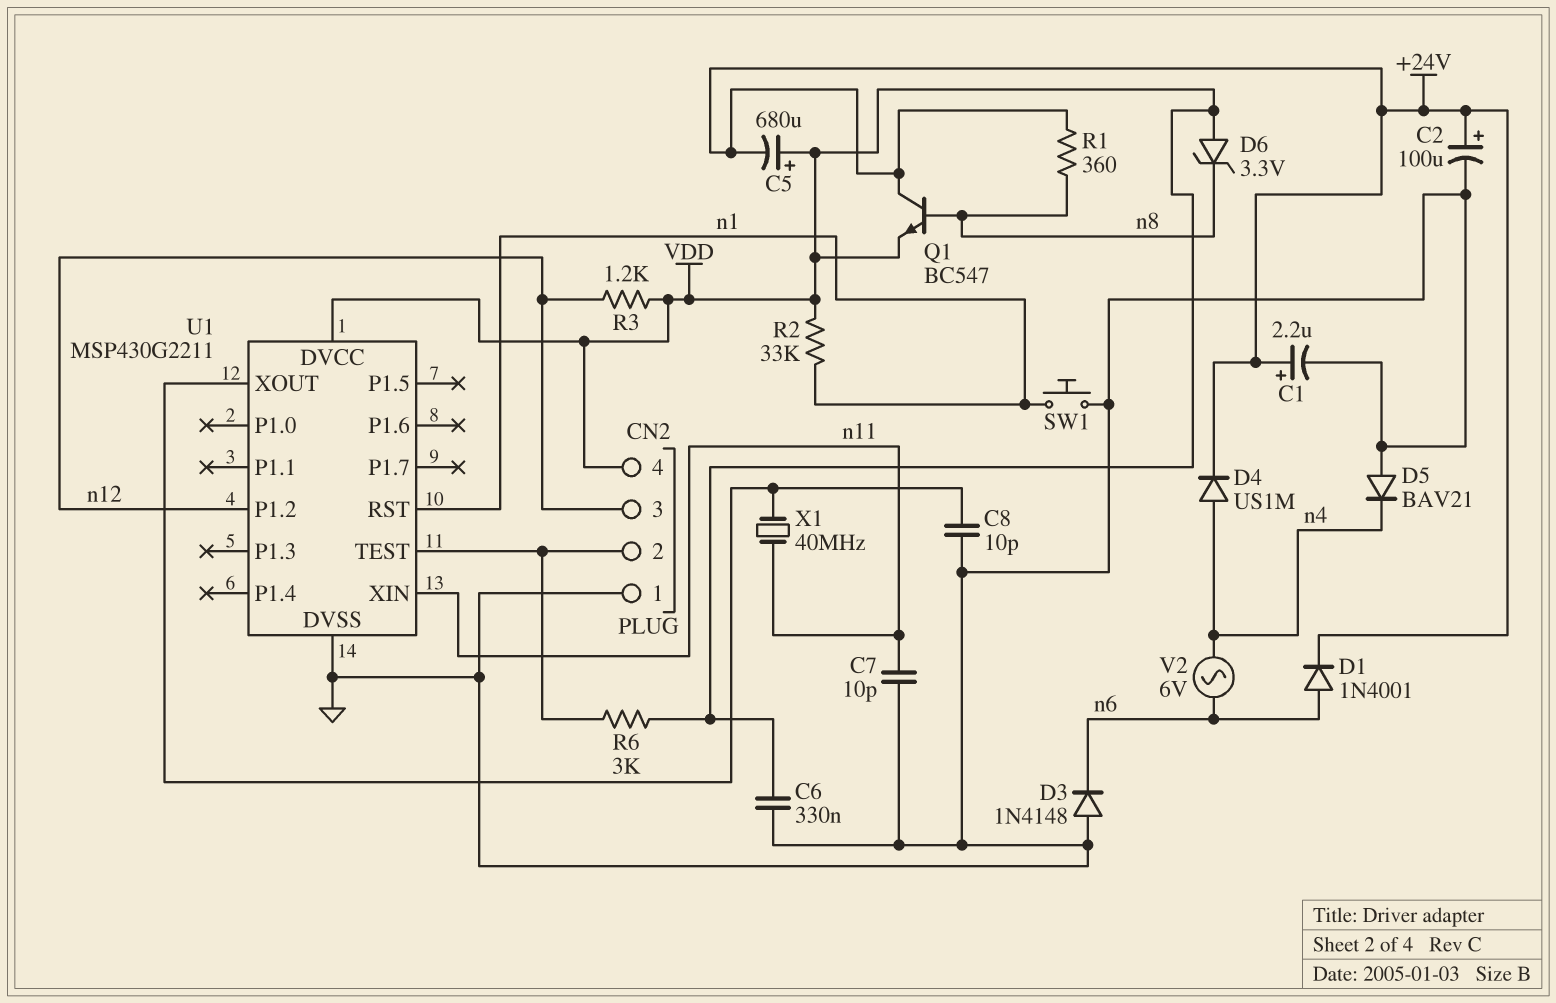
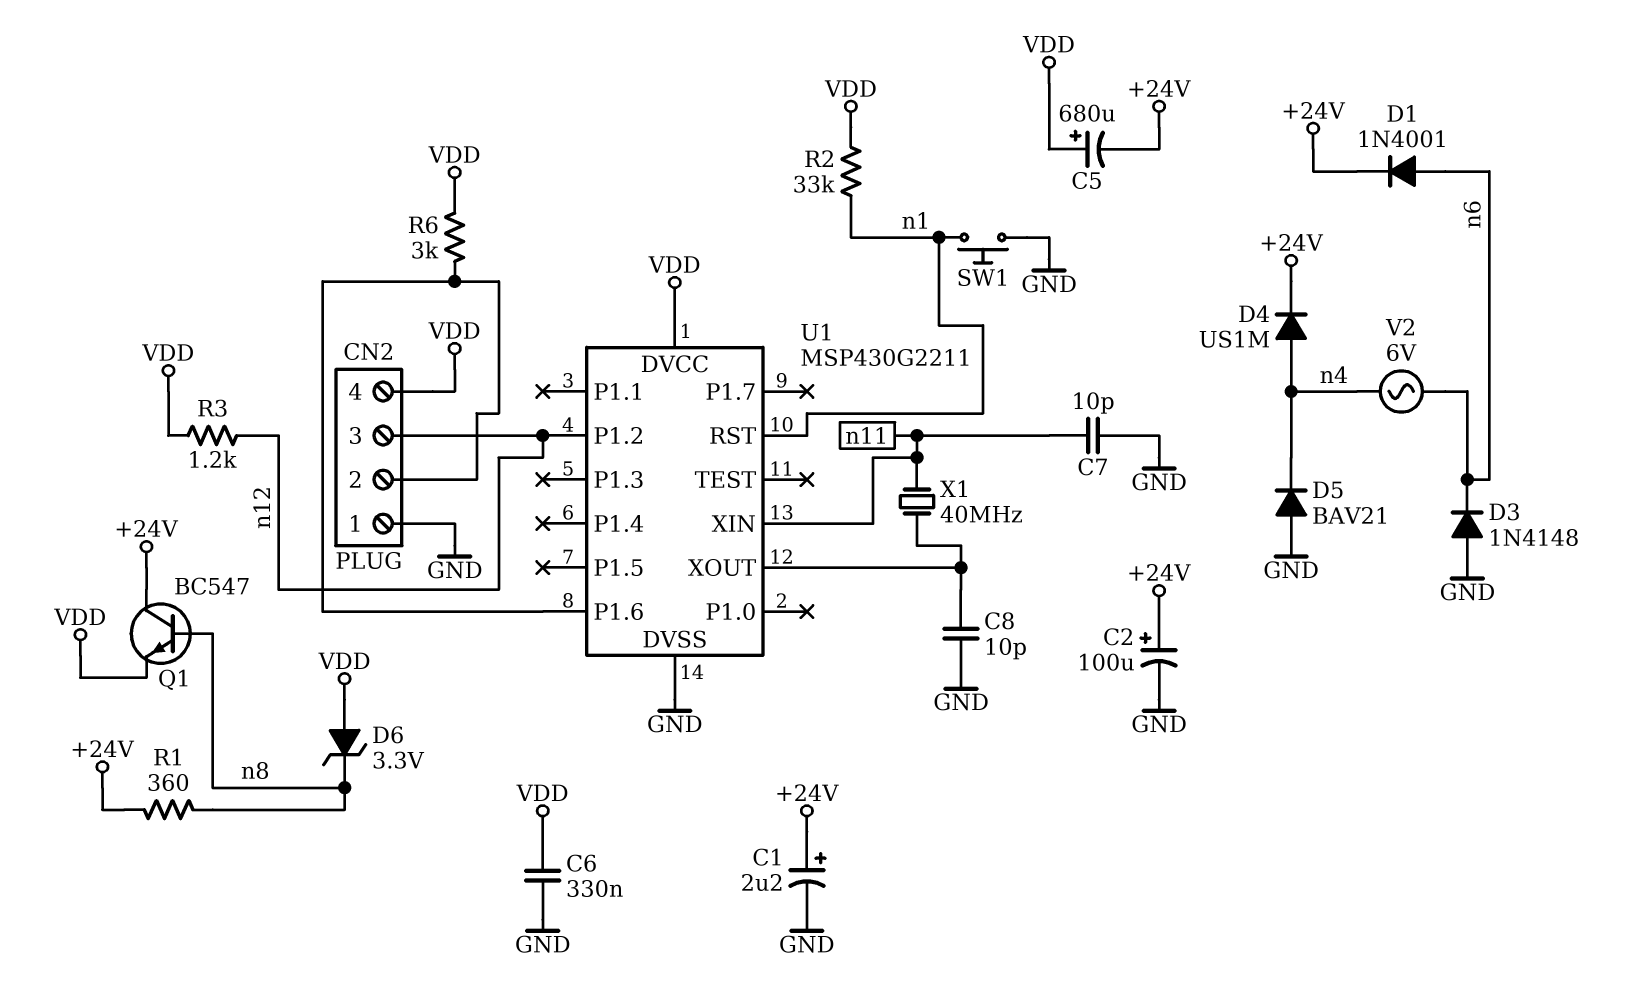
U1 pin P1.6: none -> CN2/2
U1 pin TEST: CN2/2 -> none

